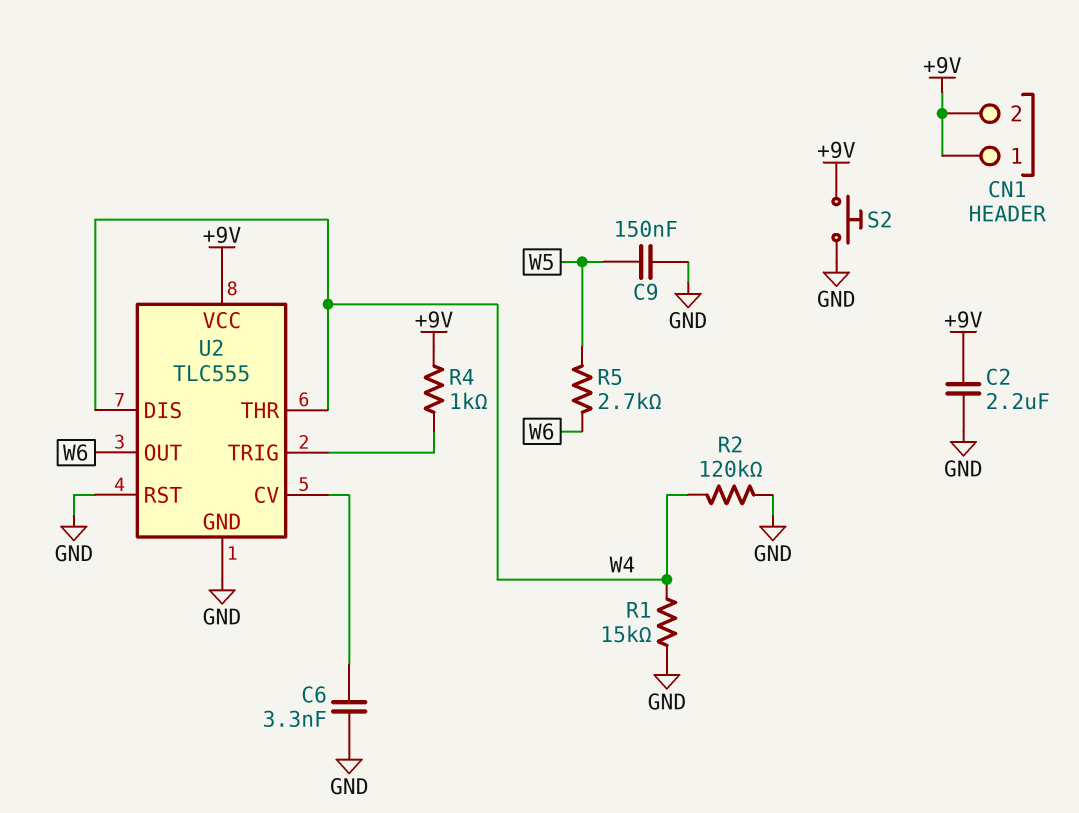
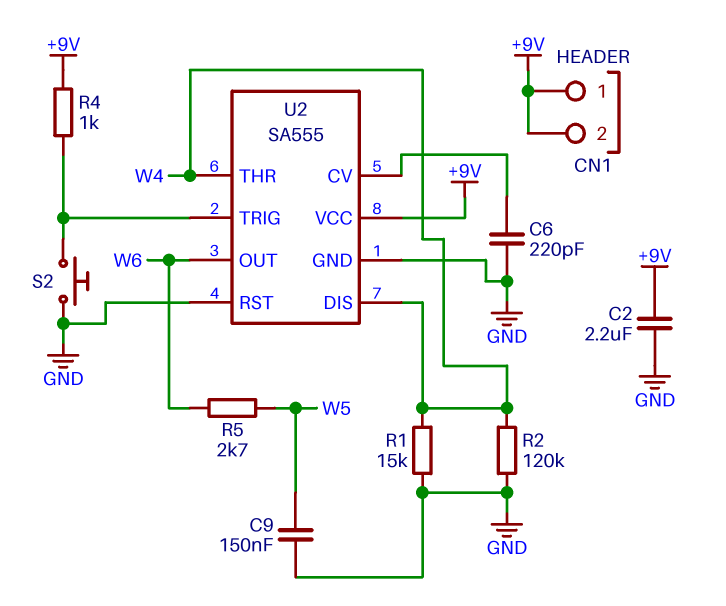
C6: 3.3nF (GND, U2/CV) -> 220pF (GND, U2/CV)
S2: button (+9V, GND) -> button (GND, U2/TRIG)
U2: TLC555 -> SA555

